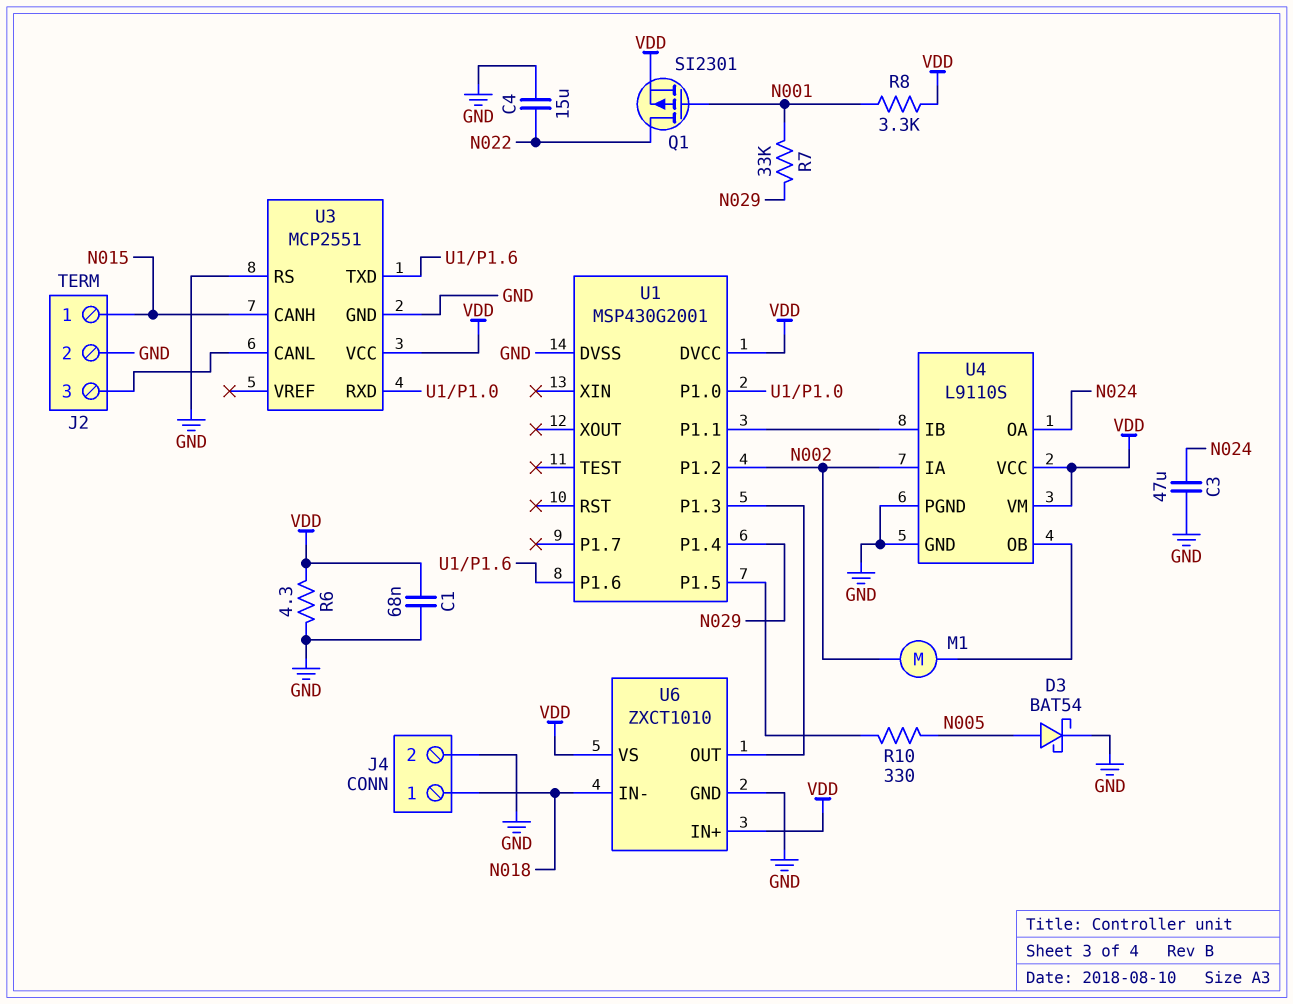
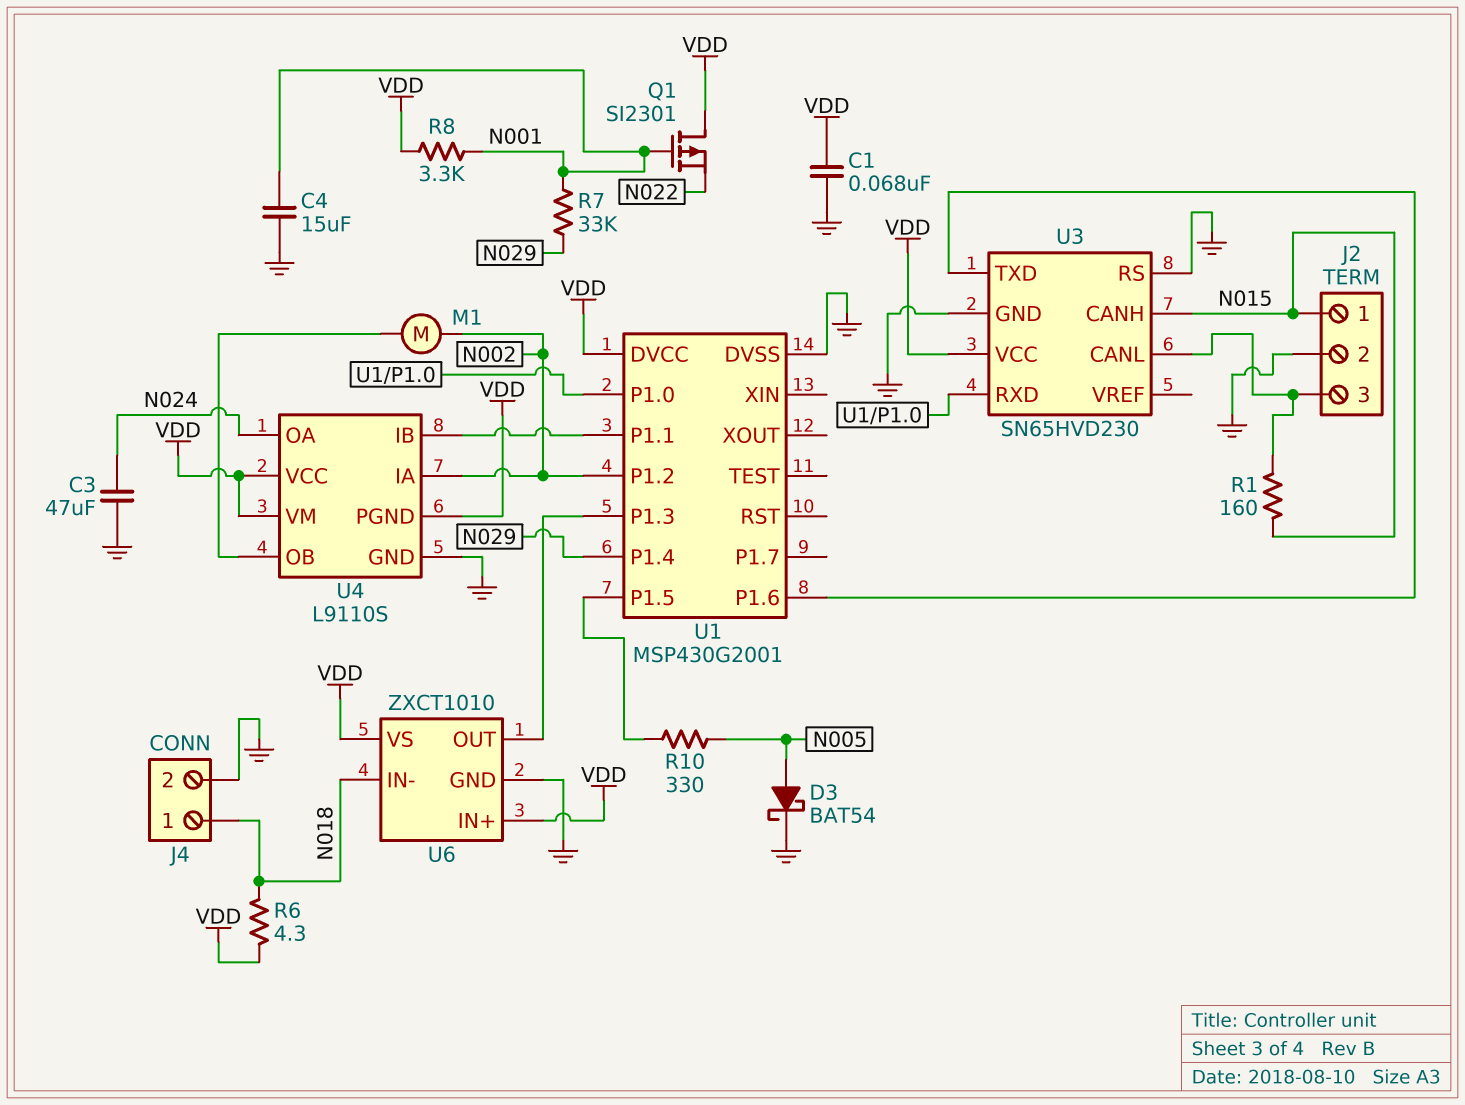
C4: 15uF (GND, N022) -> 15uF (GND, N001)
Q1: PMOS SI2301 (G N001, D N022, S VDD) -> PMOS SI2301 (G N001, D VDD, S N022)
R1: none -> 160 (J2/3, N015)
R6: 4.3 (GND, VDD) -> 4.3 (N018, VDD)
U3: MCP2551 -> SN65HVD230
U4 pin PGND: GND -> VDD

